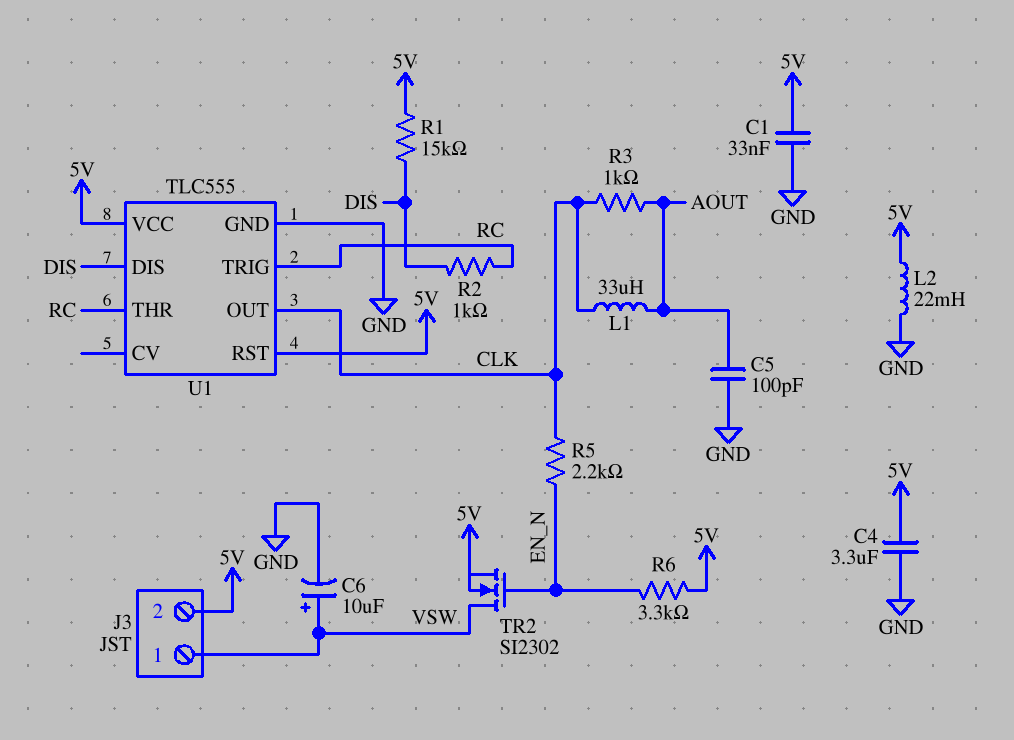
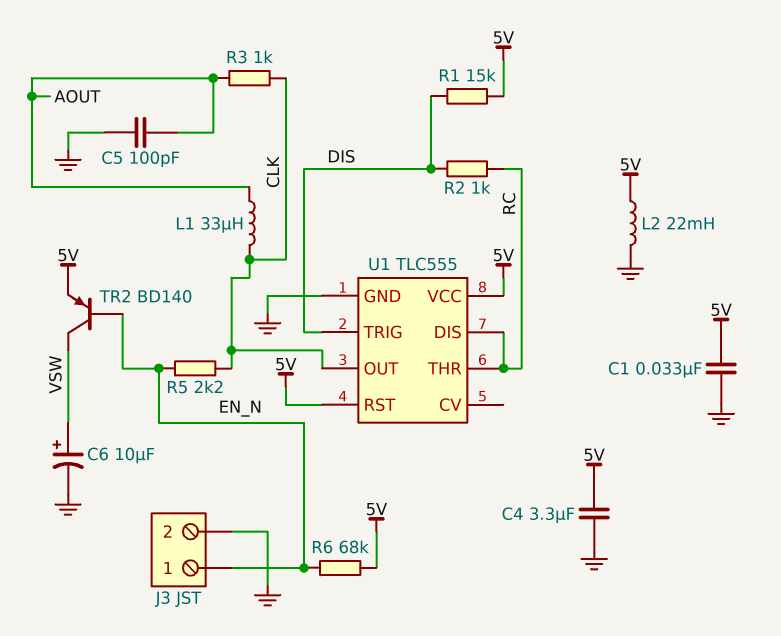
J3 pin 1: VSW -> EN_N
J3 pin 2: 5V -> GND
R6: 3.3k (5V, EN_N) -> 68k (5V, EN_N)
TR2: NMOS SI2302 (G EN_N, D VSW, S 5V) -> PNP BD140 (B EN_N, C VSW, E 5V)
U1 pin DIS: DIS -> RC
U1 pin TRIG: RC -> DIS

